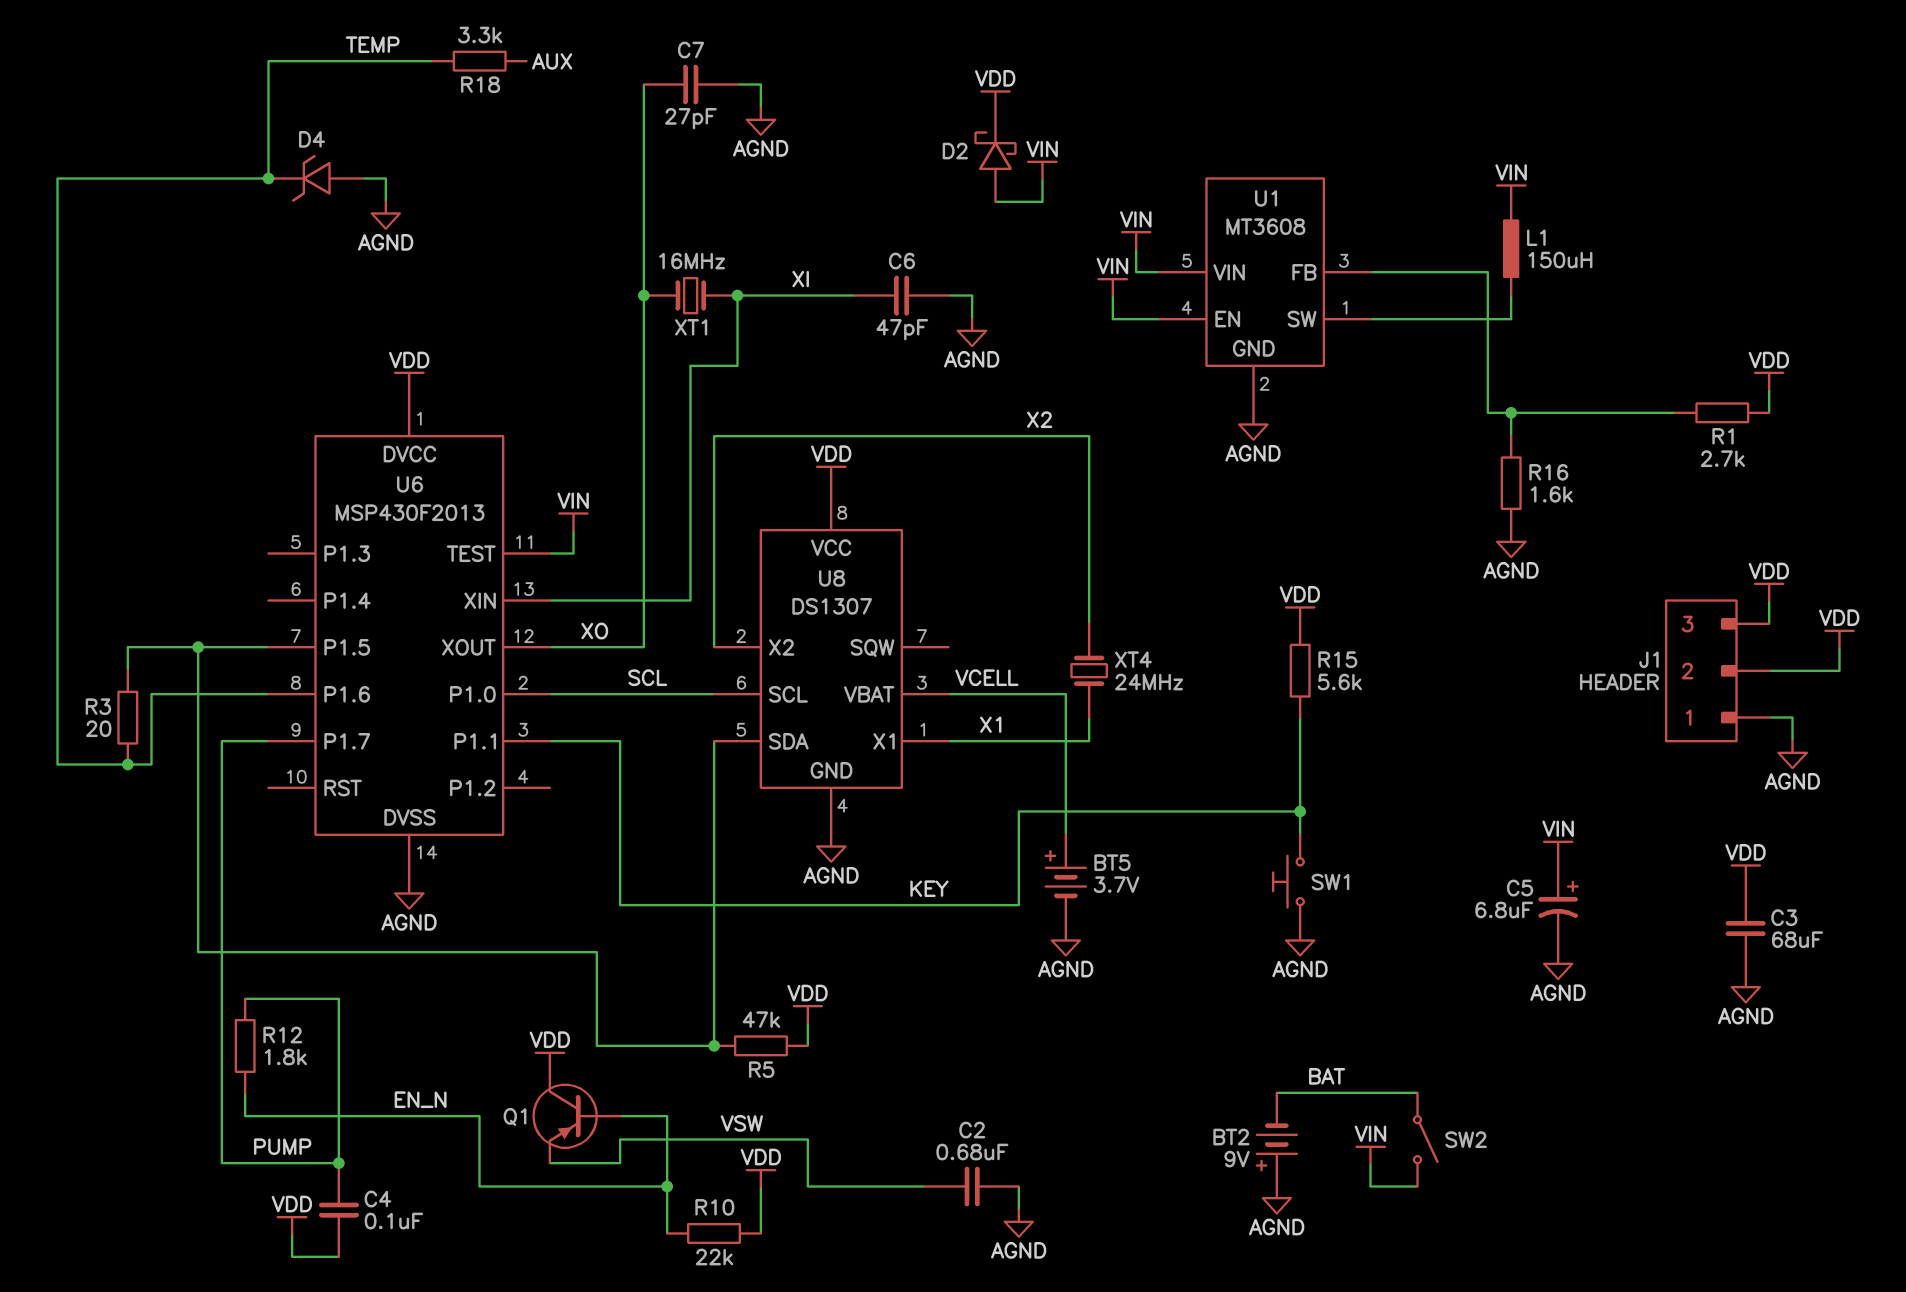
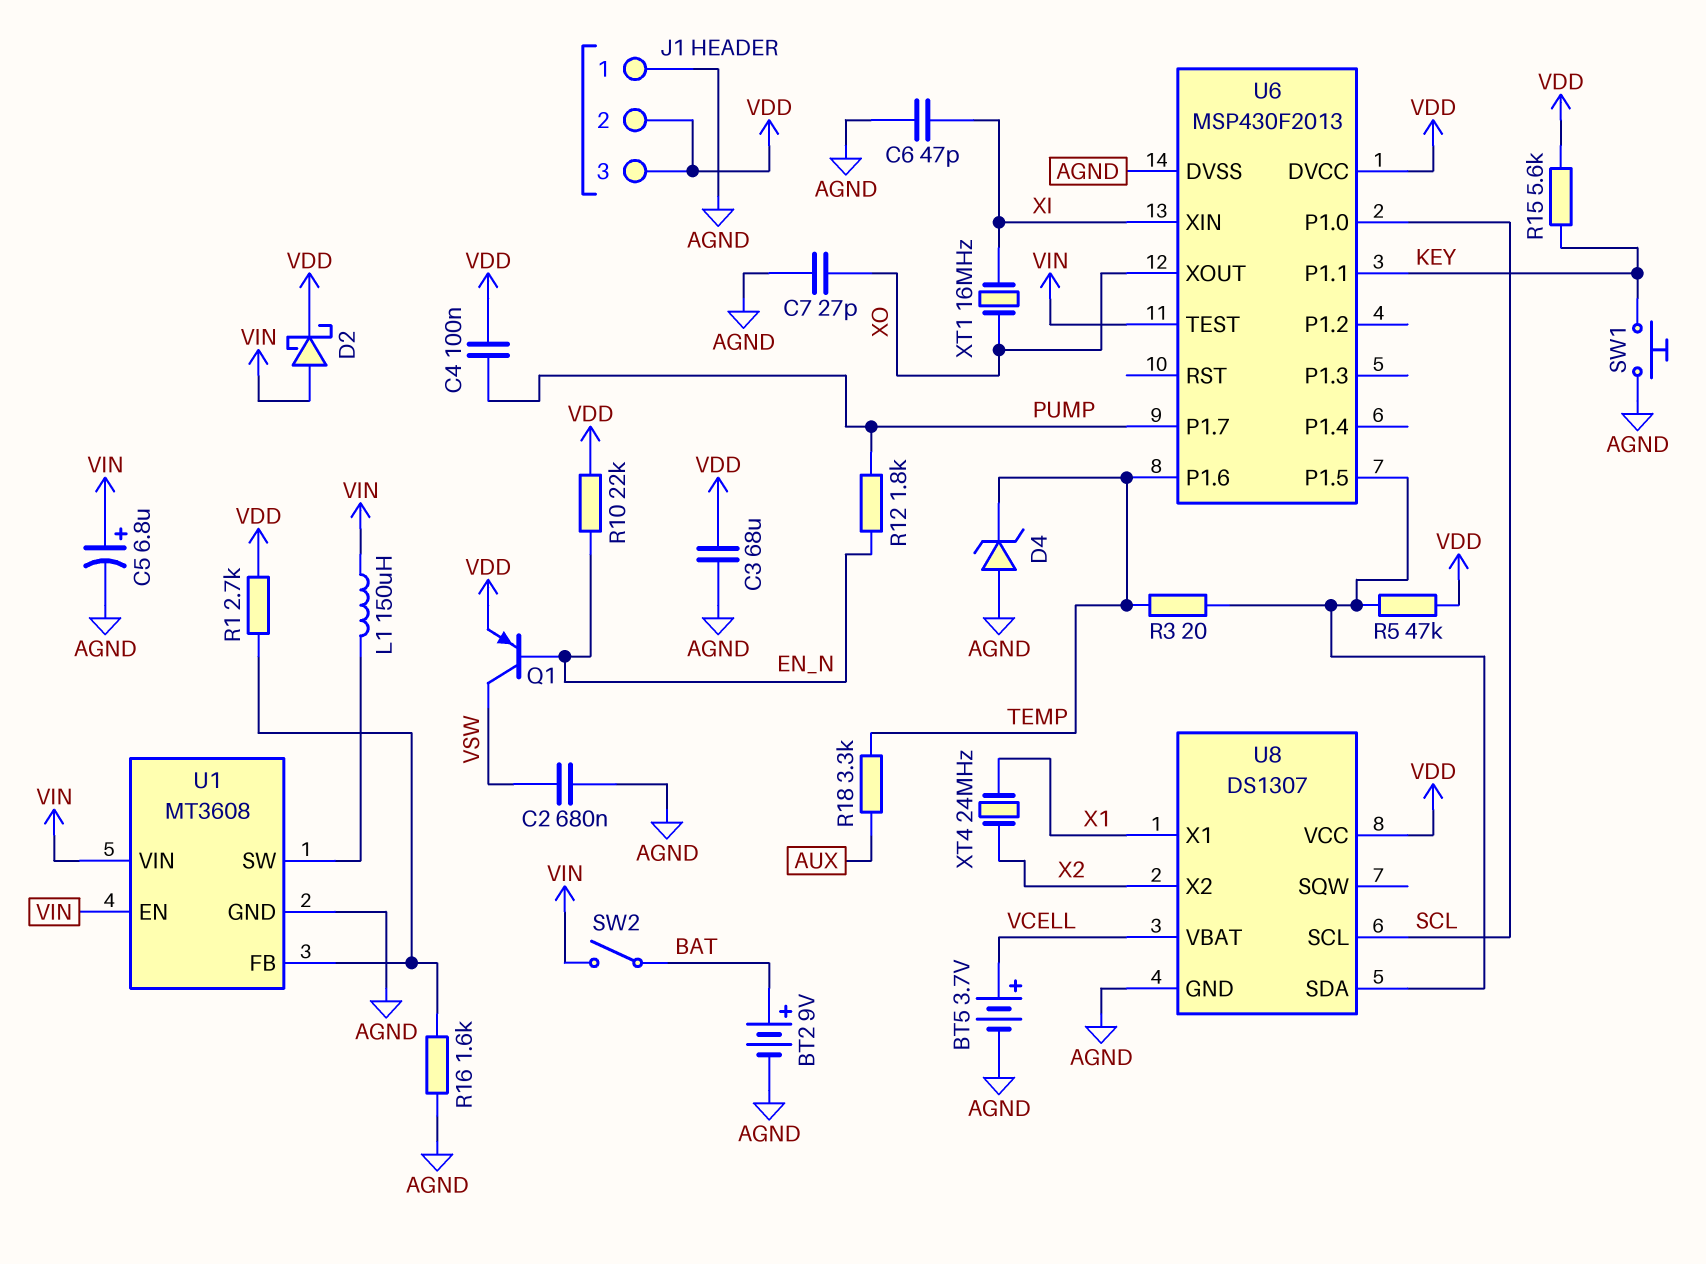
BT2: 9V (plus AGND, minus BAT) -> 9V (plus BAT, minus AGND)
Q1: PNP (B EN_N, C VDD, E VSW) -> PNP (B EN_N, C VSW, E VDD)

